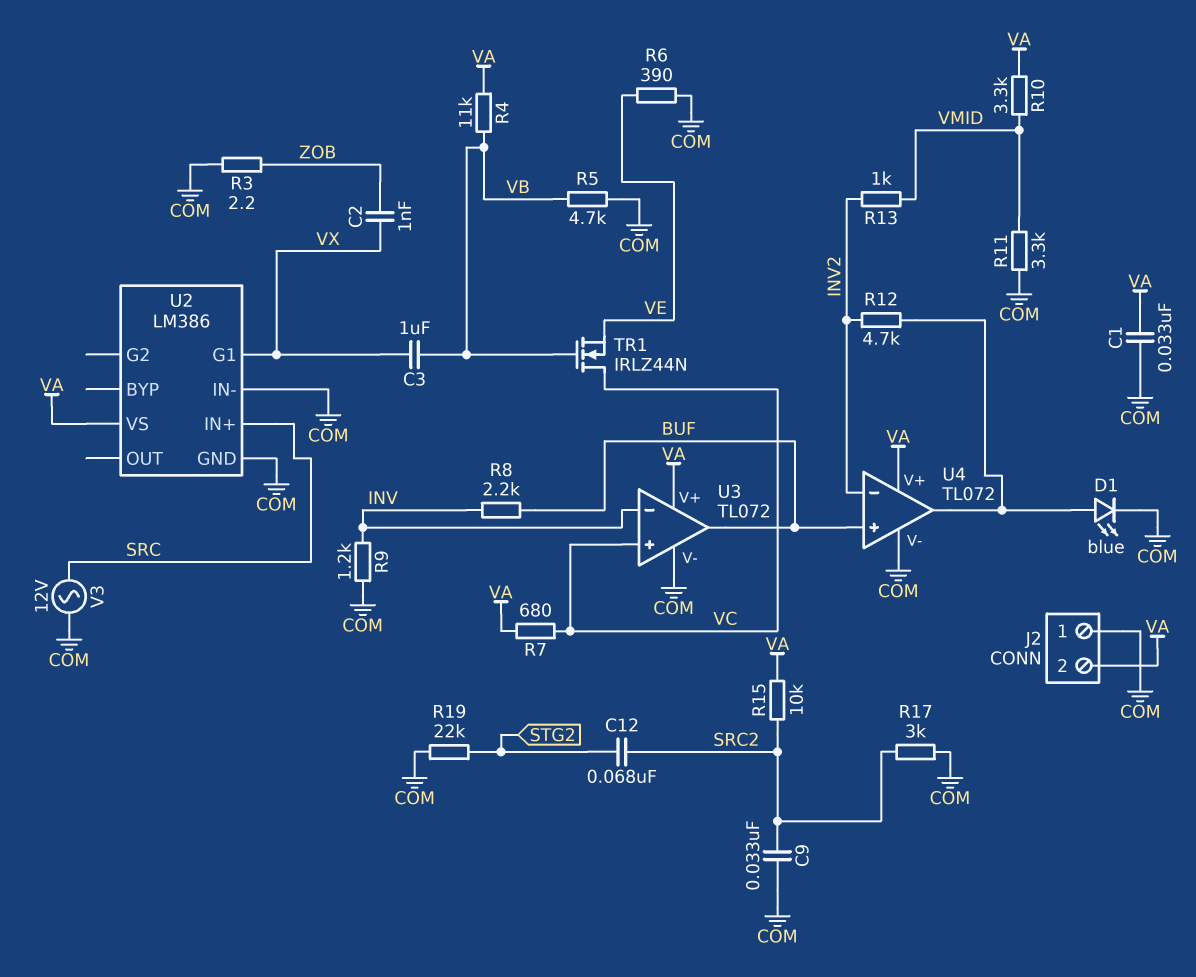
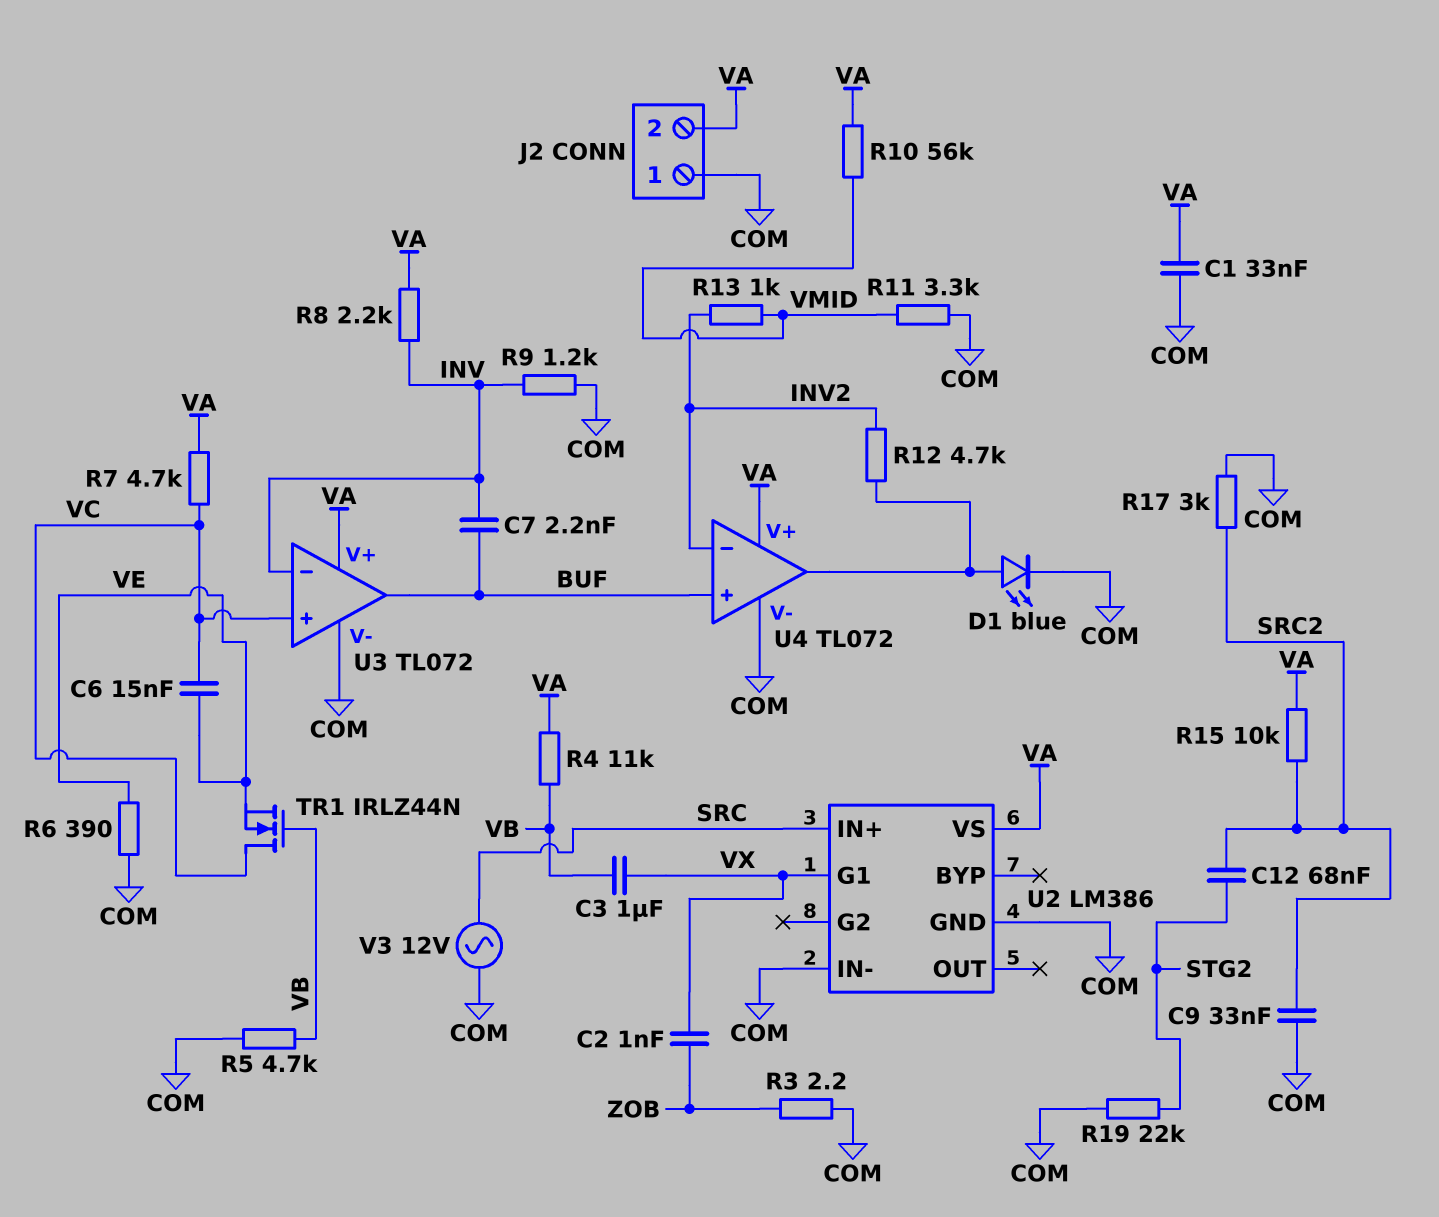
C6: none -> 15nF (VC, VE)
C7: none -> 2.2nF (BUF, INV)
R7: 680 (VA, VC) -> 4.7k (VA, VC)
R8: 2.2k (BUF, INV) -> 2.2k (INV, VA)
R10: 3.3k (VA, VMID) -> 56k (VA, VMID)

